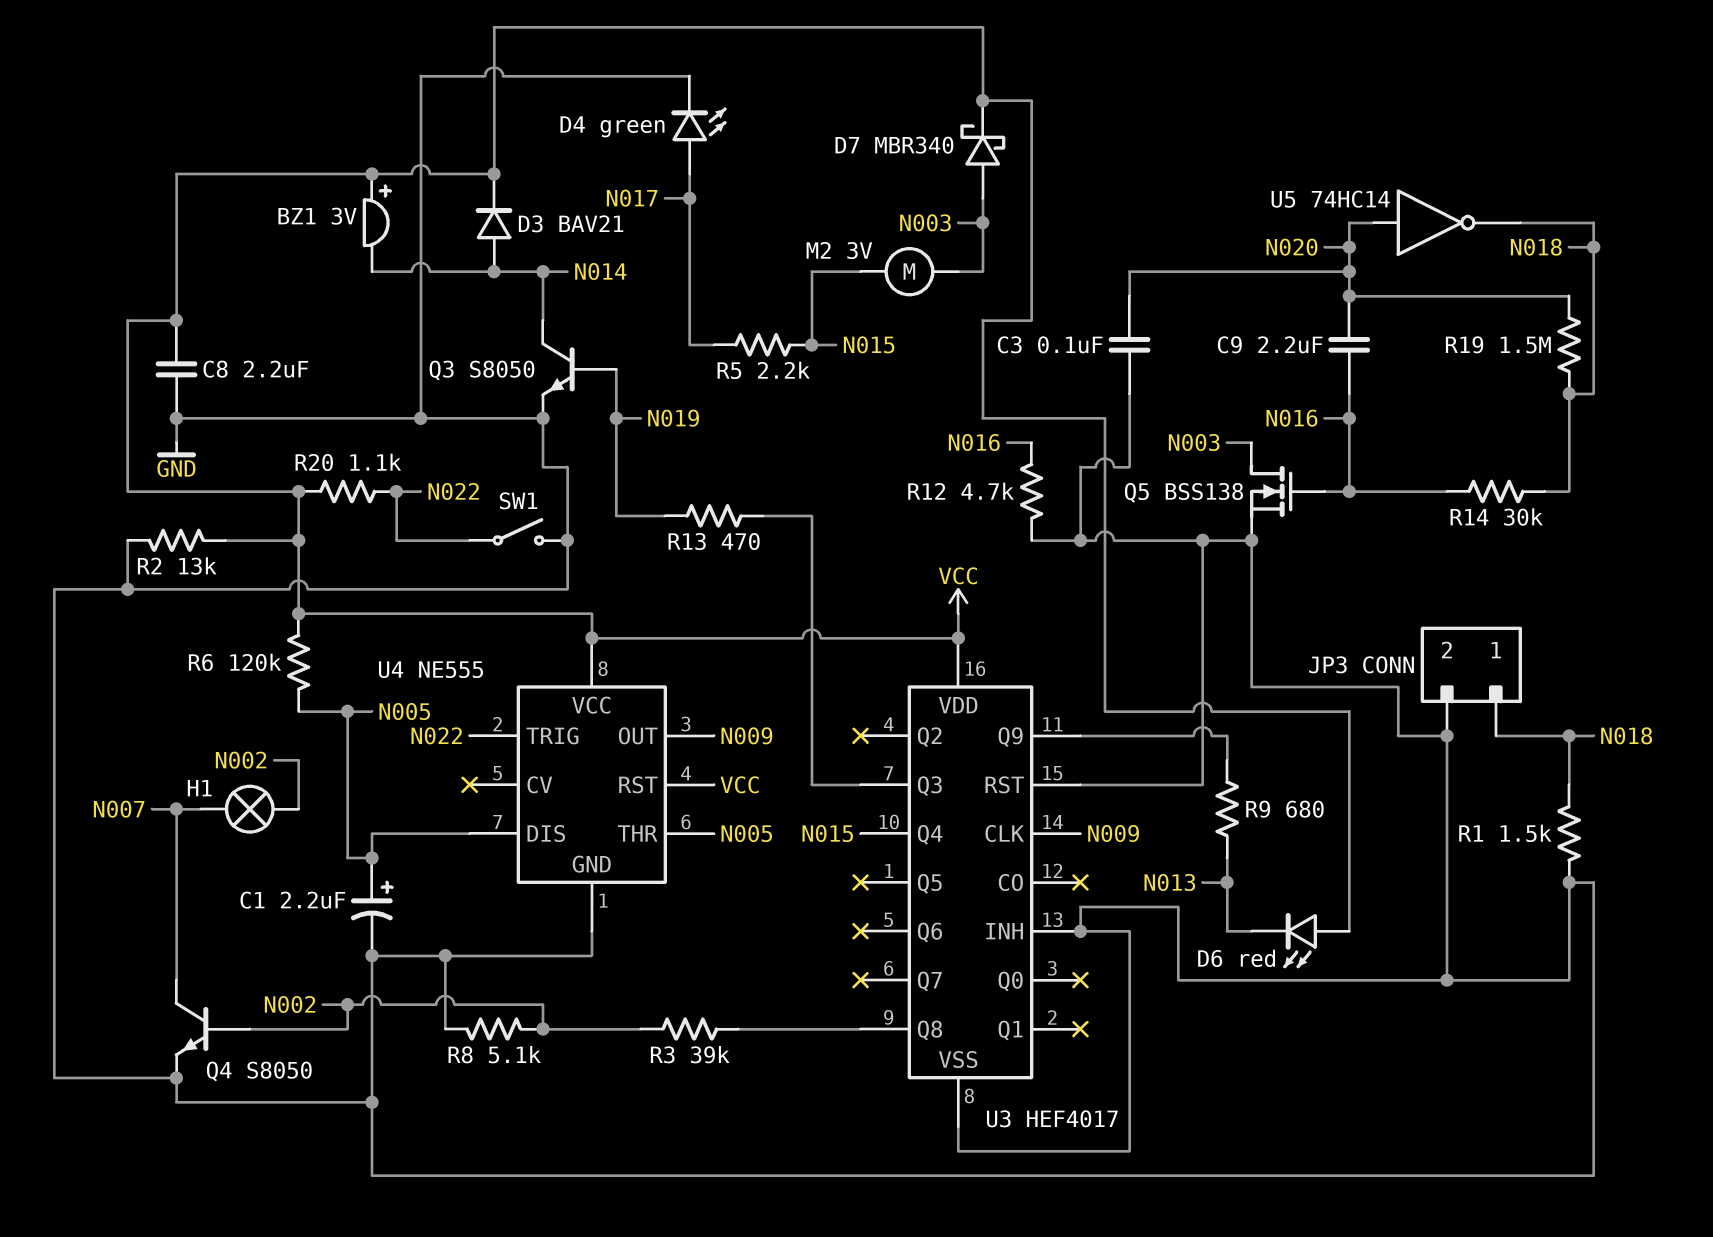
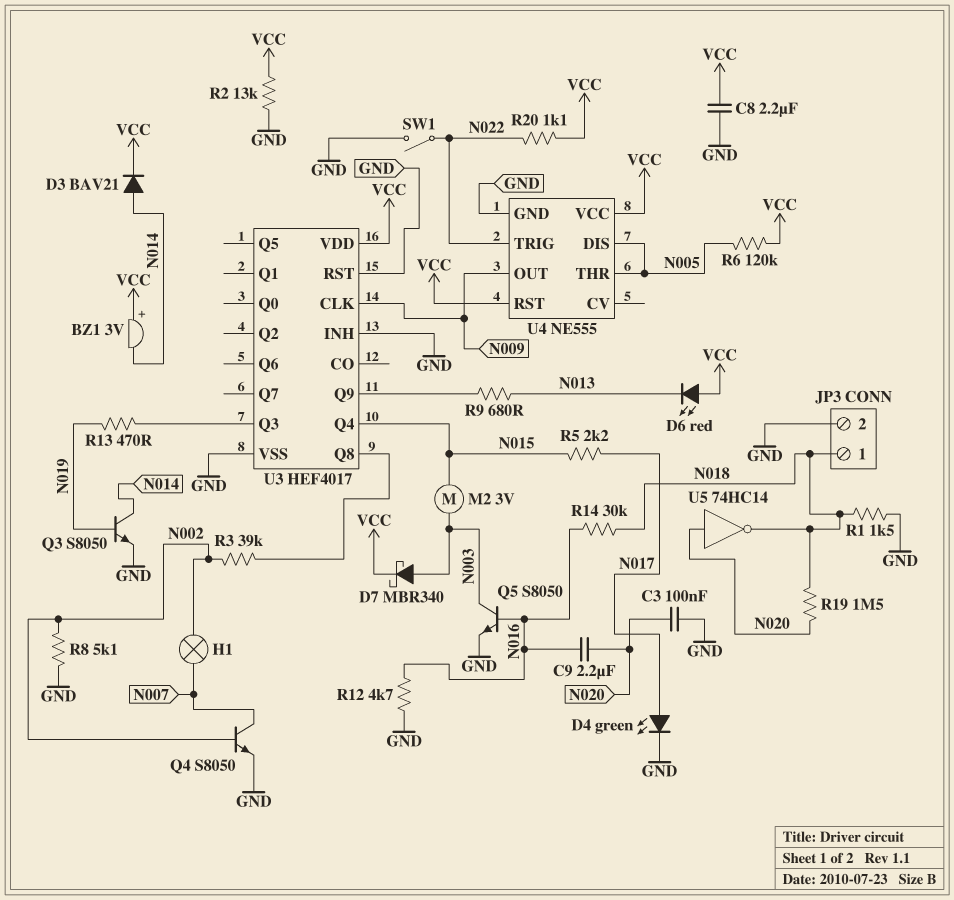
C1: 2.2uF (plus N005, minus GND) -> none
Q5: NMOS BSS138 (G N016, D N003, S GND) -> NPN S8050 (B N016, C N003, E GND)

